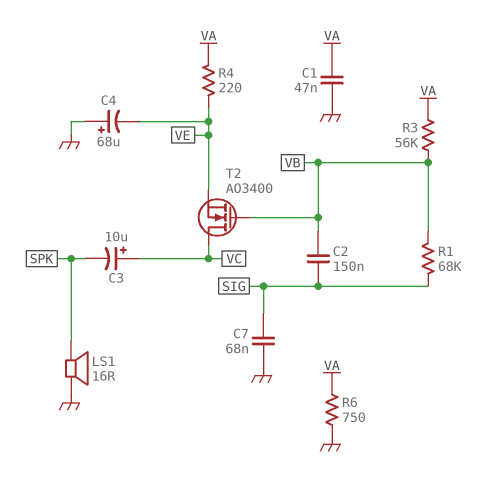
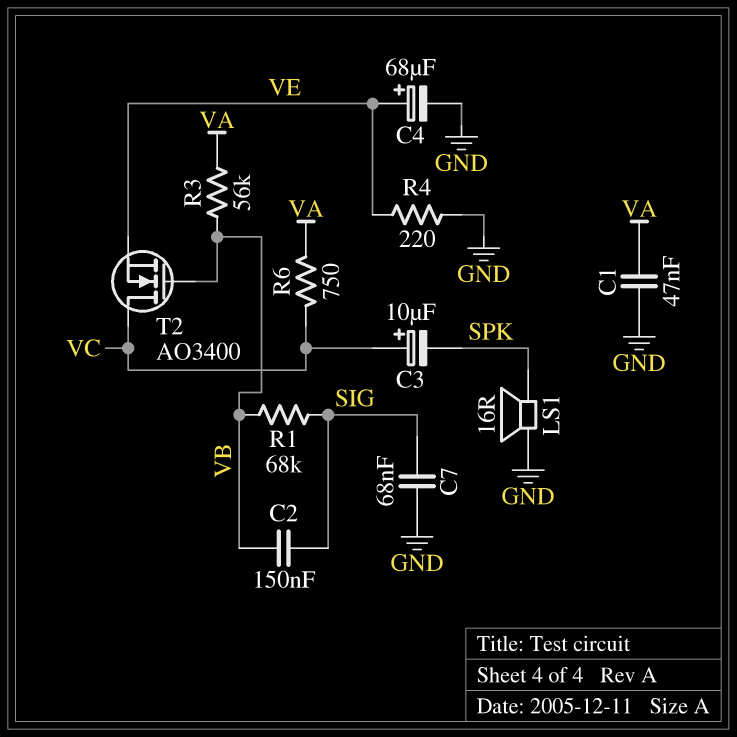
C4: 68uF (plus GND, minus VE) -> 68uF (plus VE, minus GND)
R4: 220 (VA, VE) -> 220 (GND, VE)
R6: 750 (GND, VA) -> 750 (VA, VC)

